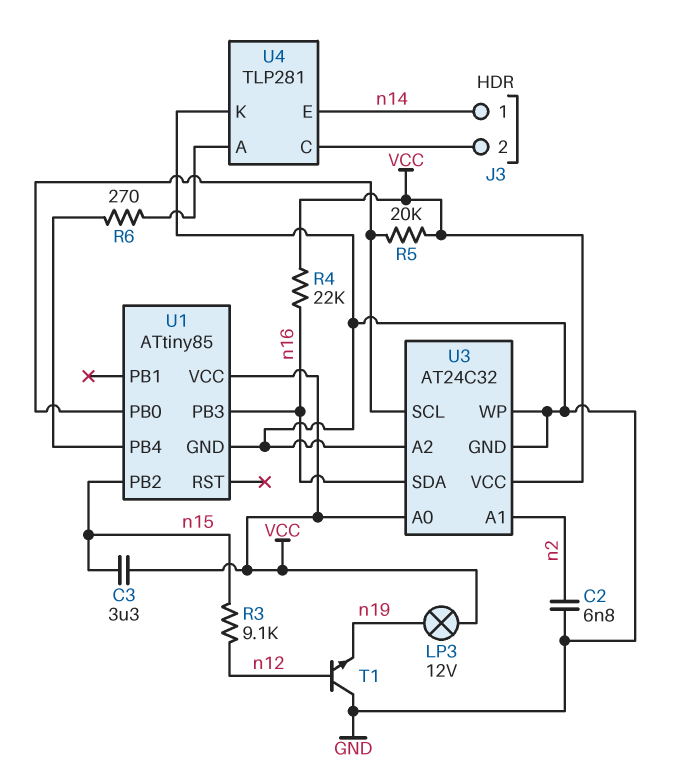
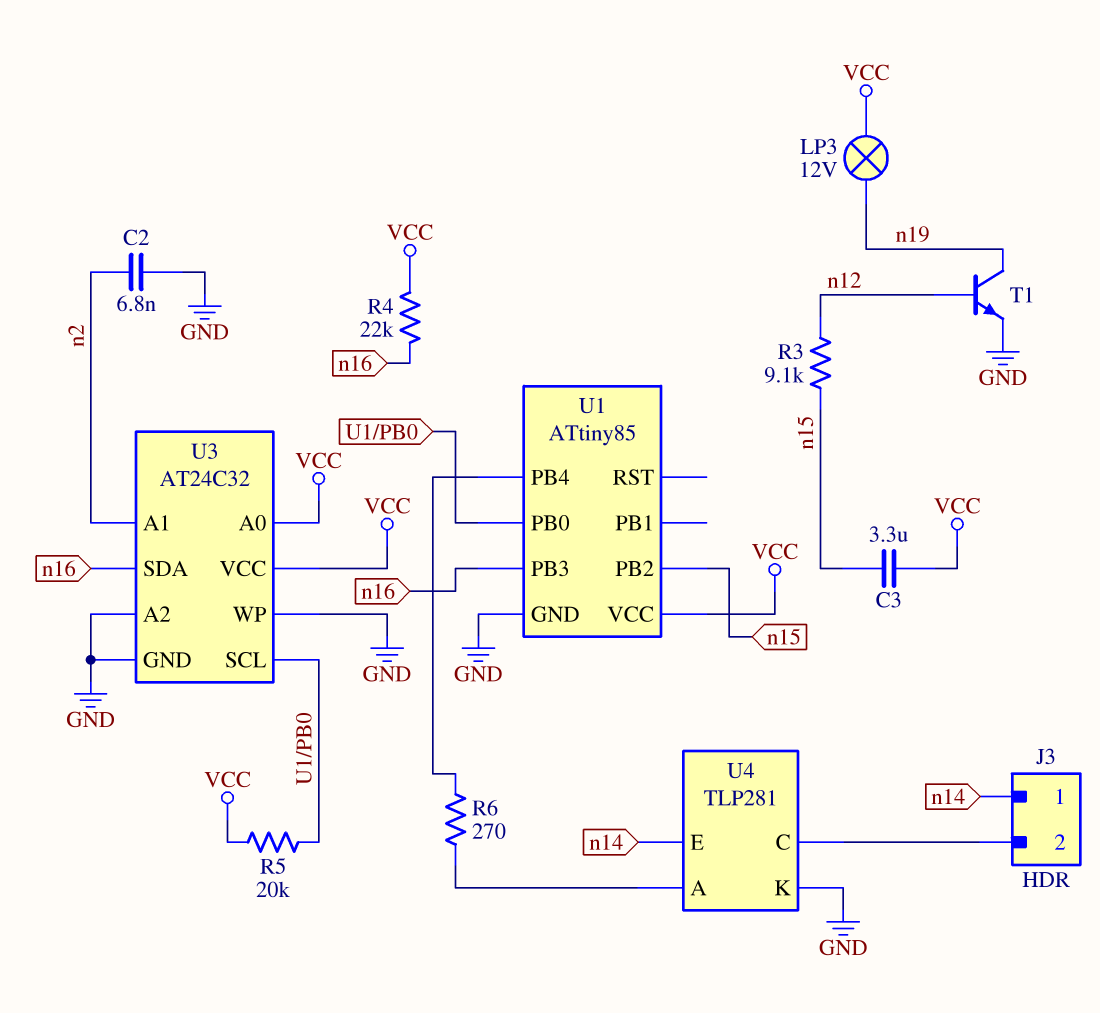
T1: NPN (B n12, C GND, E n19) -> NPN (B n12, C n19, E GND)

